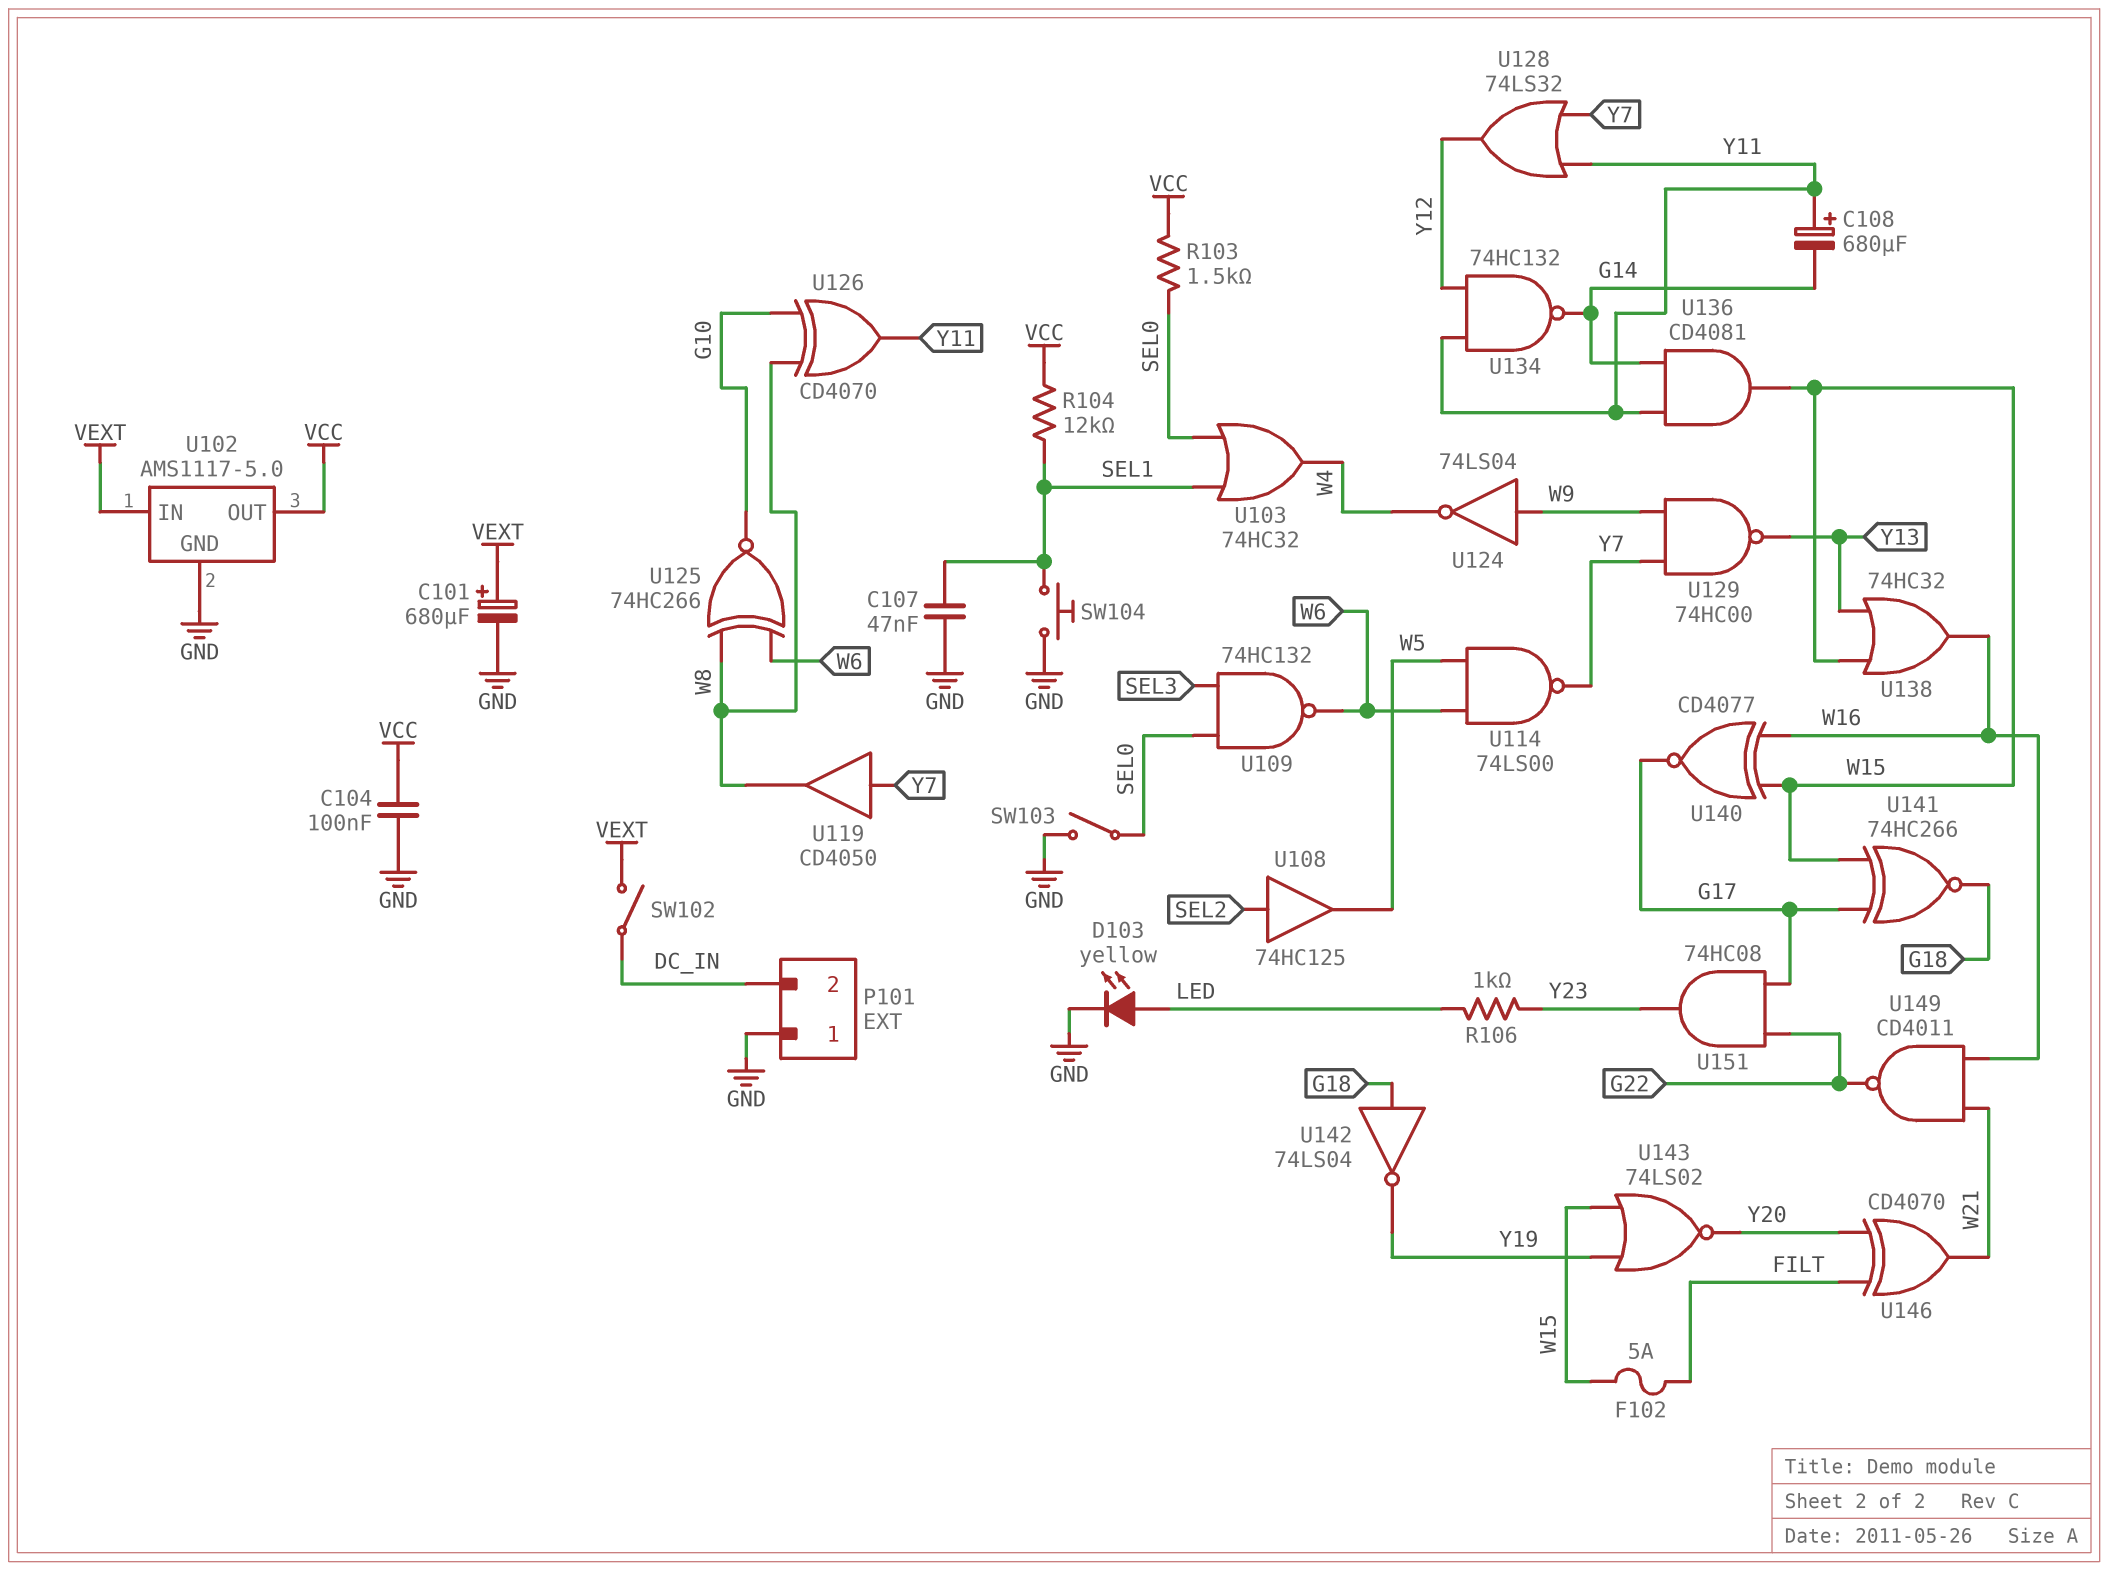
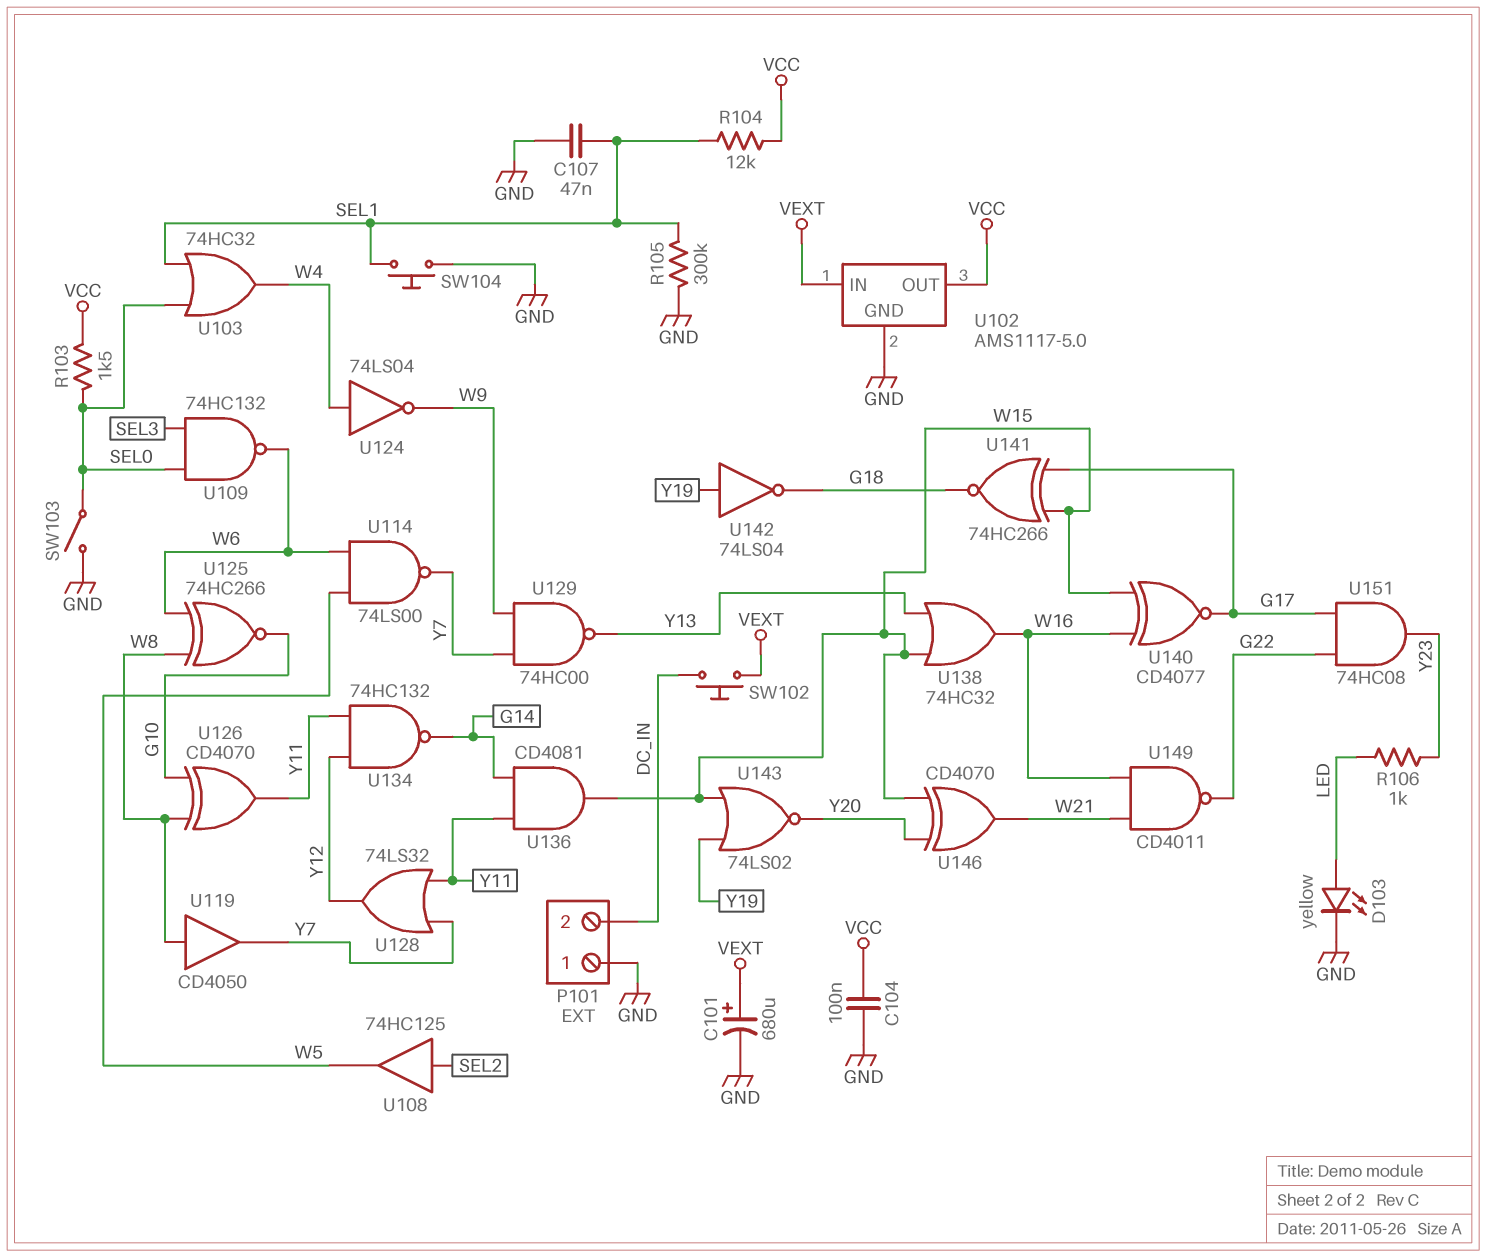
C108: 680uF (plus Y11, minus G14) -> none
F102: 5A (FILT, W15) -> none
R105: none -> 300k (GND, SEL1)
SW102: switch (DC_IN, VEXT) -> button (DC_IN, VEXT)
U119: buffer CD4050 (in Y7, out W8) -> buffer CD4050 (in W8, out Y7)
U124: NOT 74LS04 (in W9, out W4) -> NOT 74LS04 (in W4, out W9)
U142: NOT 74LS04 (in G18, out Y19) -> NOT 74LS04 (in Y19, out G18)
U146: XOR CD4070 (in FILT, in Y20, out W21) -> XOR CD4070 (in W15, in Y20, out W21)

